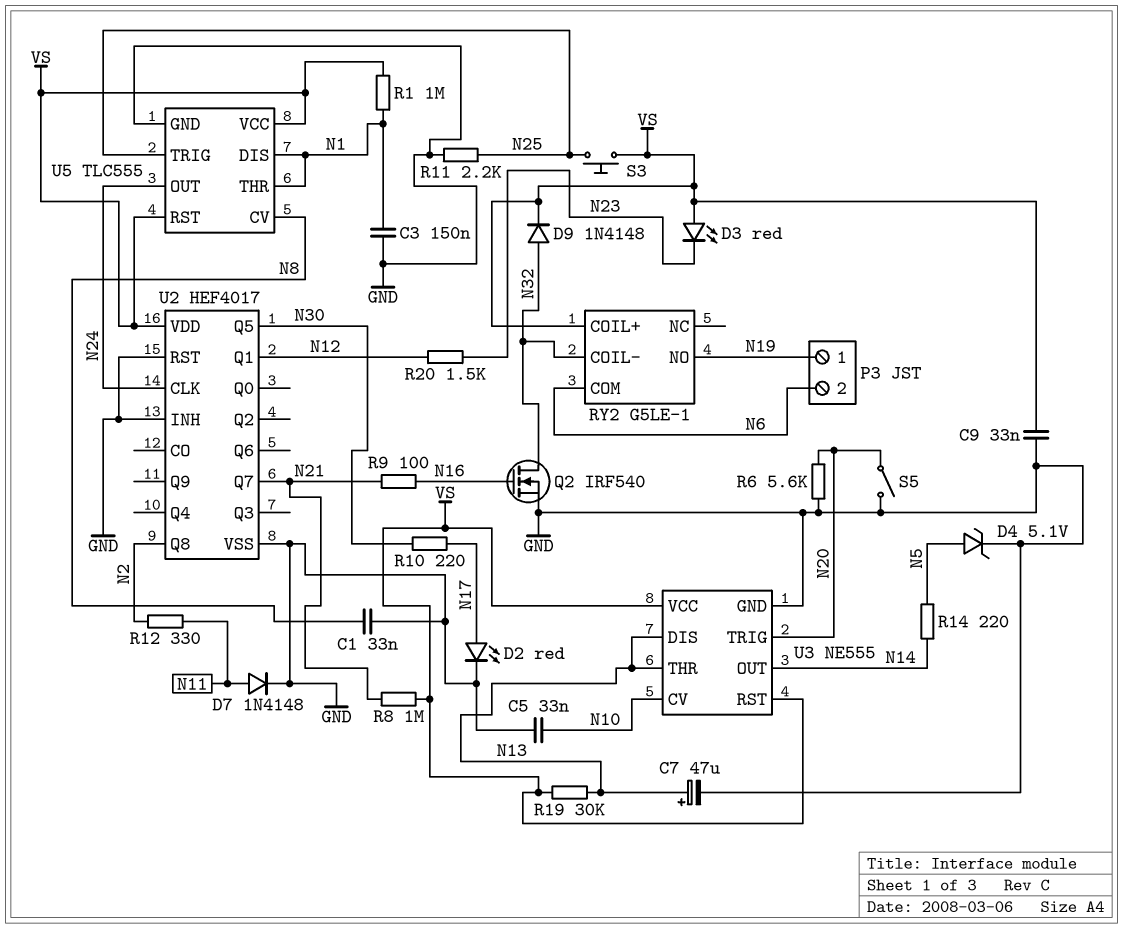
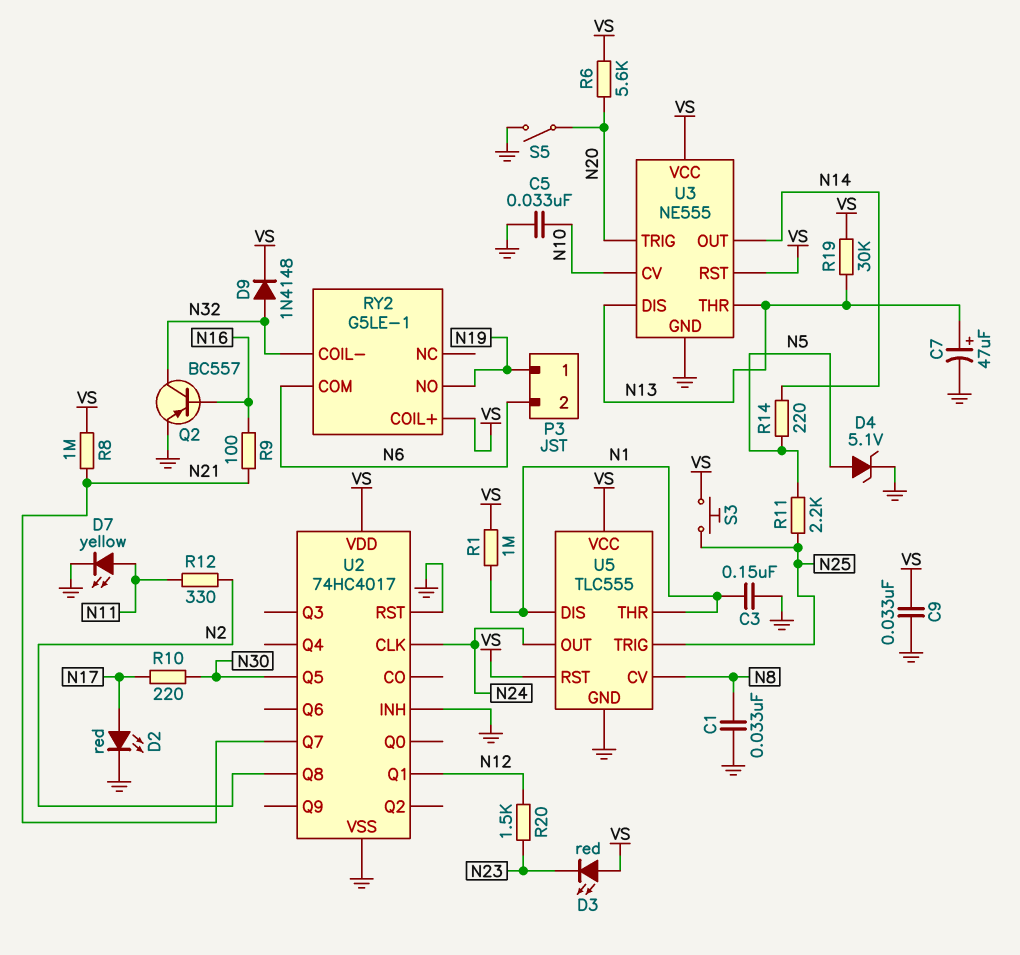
D7: diode 1N4148 (A N11, K GND) -> LED yellow (A N11, K GND)
Q2: NMOS IRF540 (G N16, D N32, S GND) -> PNP BC557 (B N16, C N32, E GND)
R6: 5.6k (GND, N20) -> 5.6k (N20, VS)
R11: 2.2k (GND, N25) -> 2.2k (N5, N25)
U2: HEF4017 -> 74HC4017

